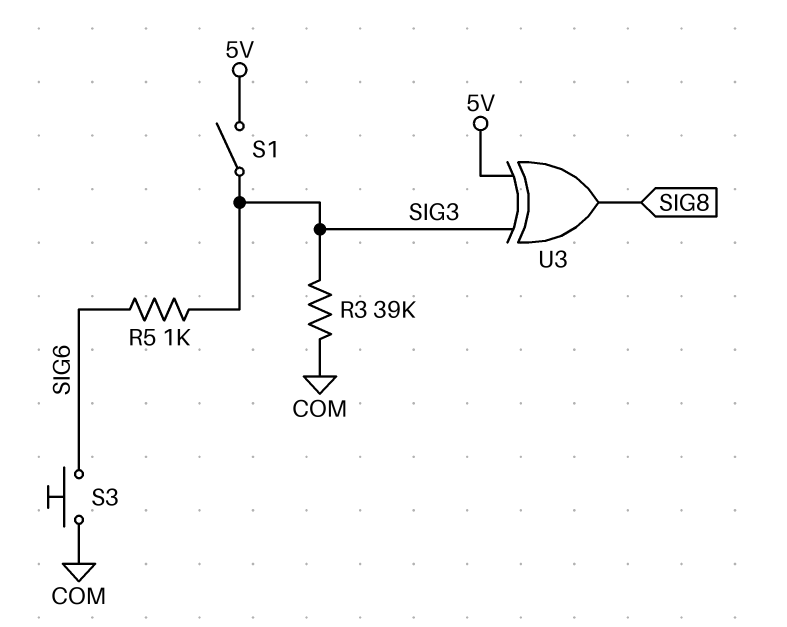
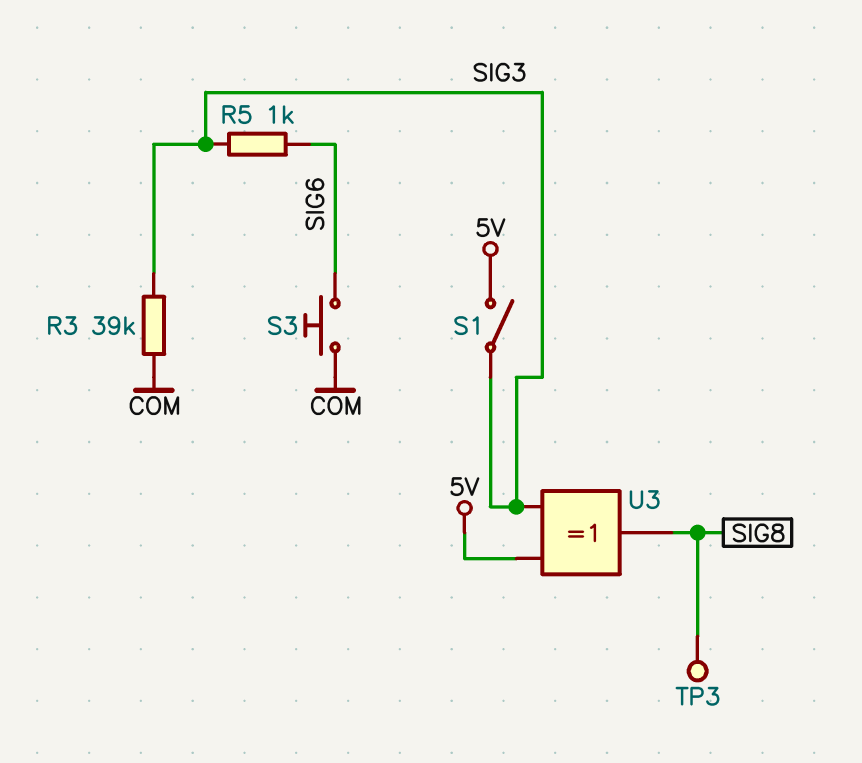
TP3: none -> test point (SIG8)

